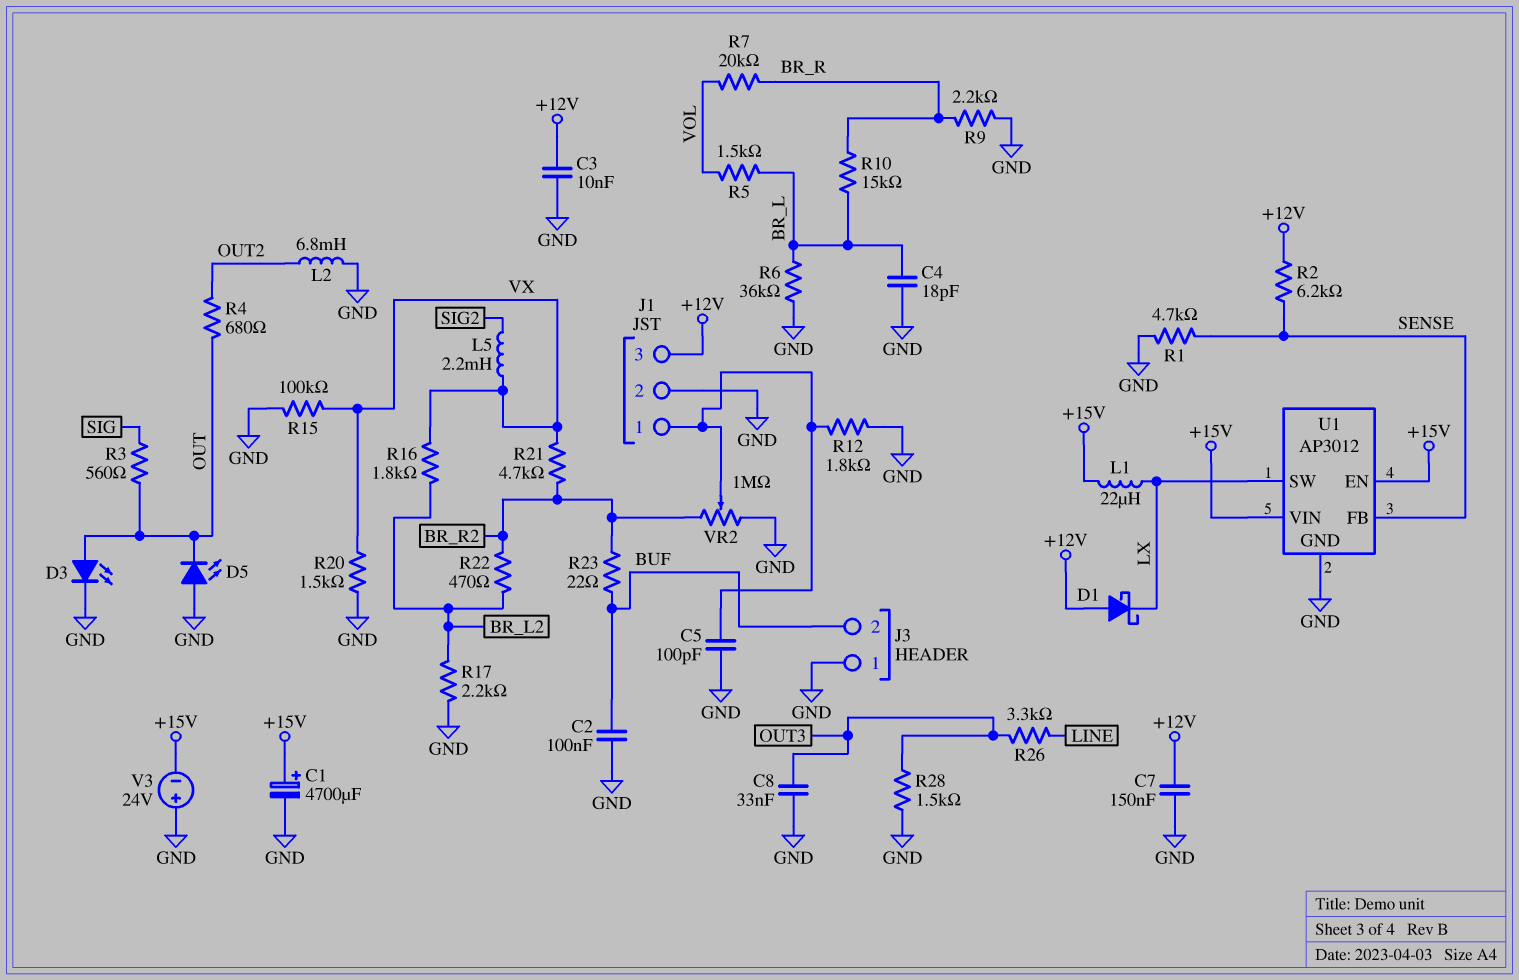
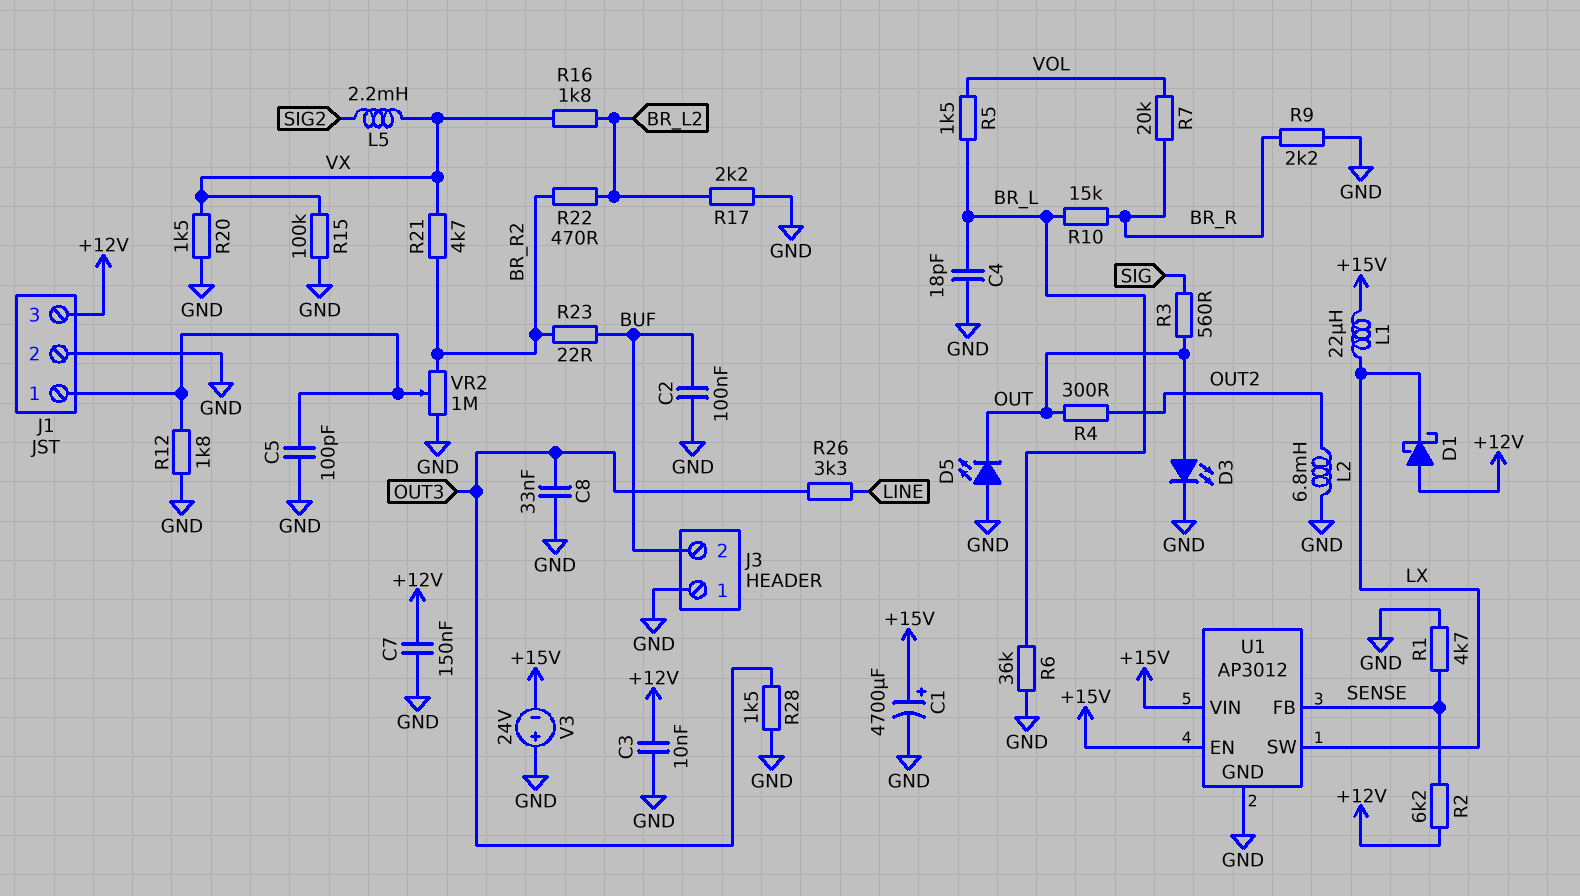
R4: 680 (OUT, OUT2) -> 300 (OUT, OUT2)

